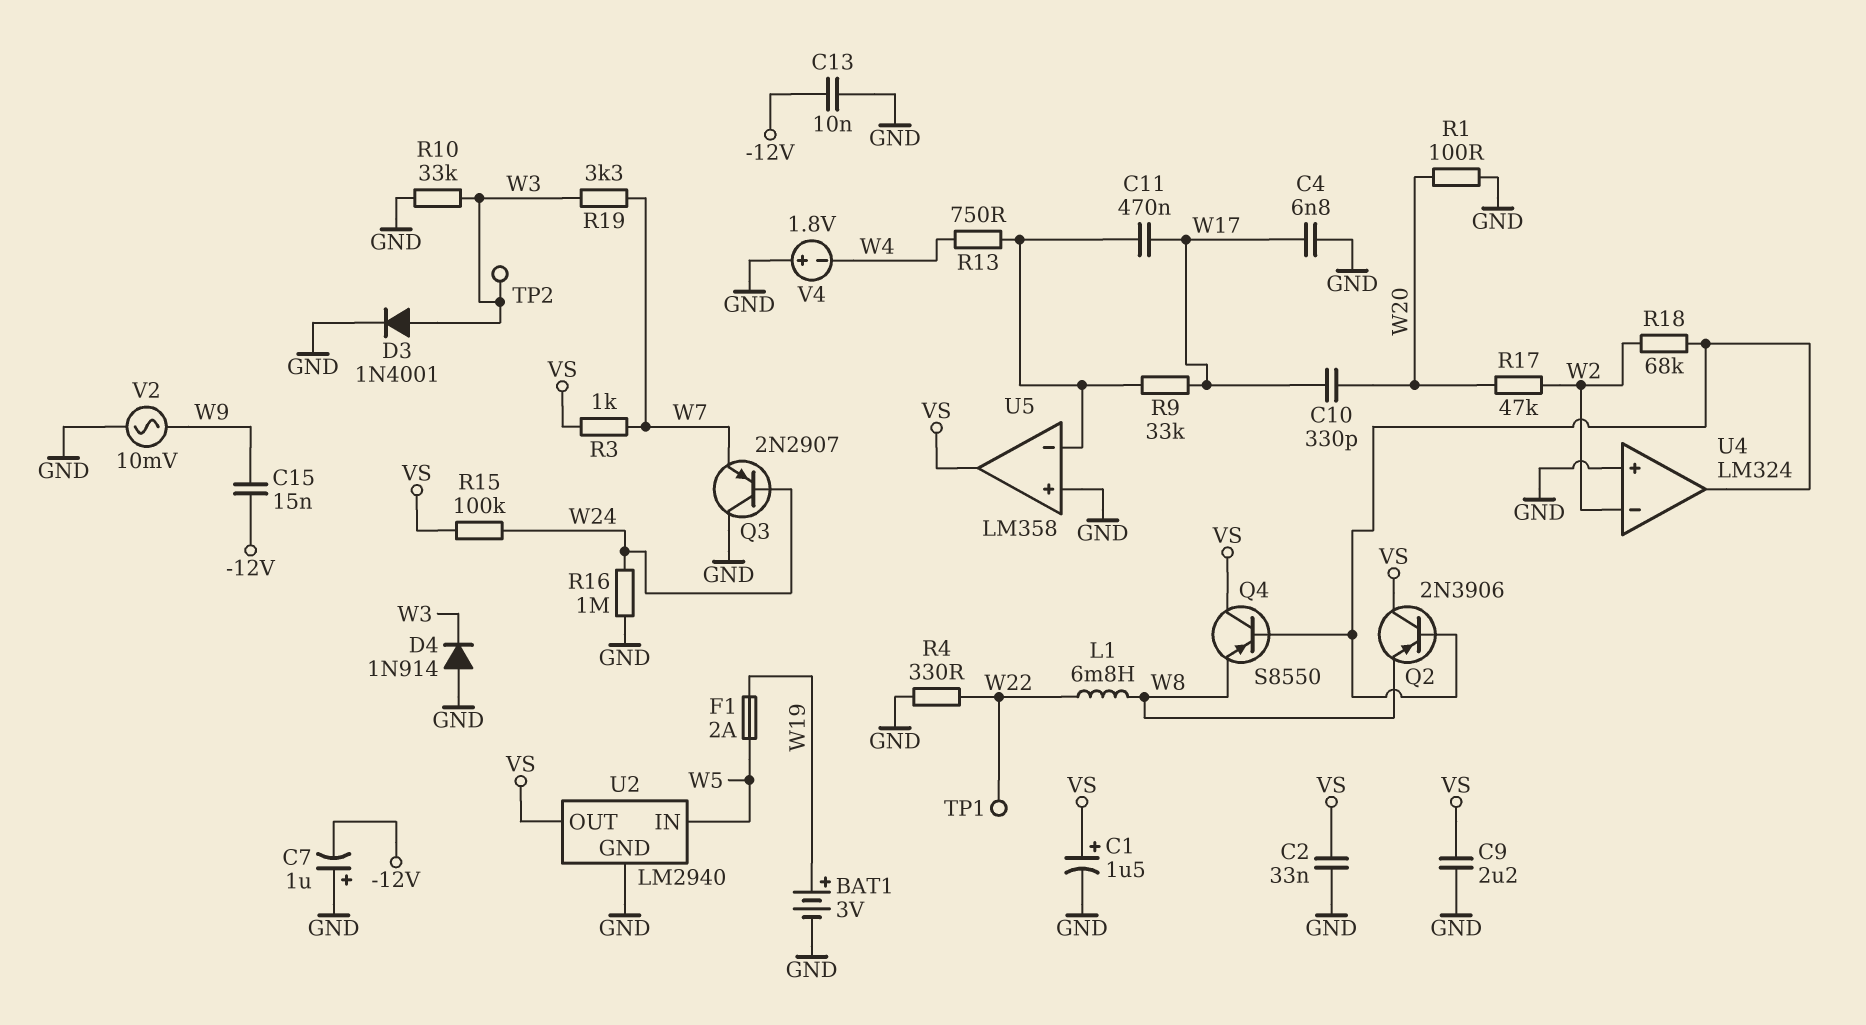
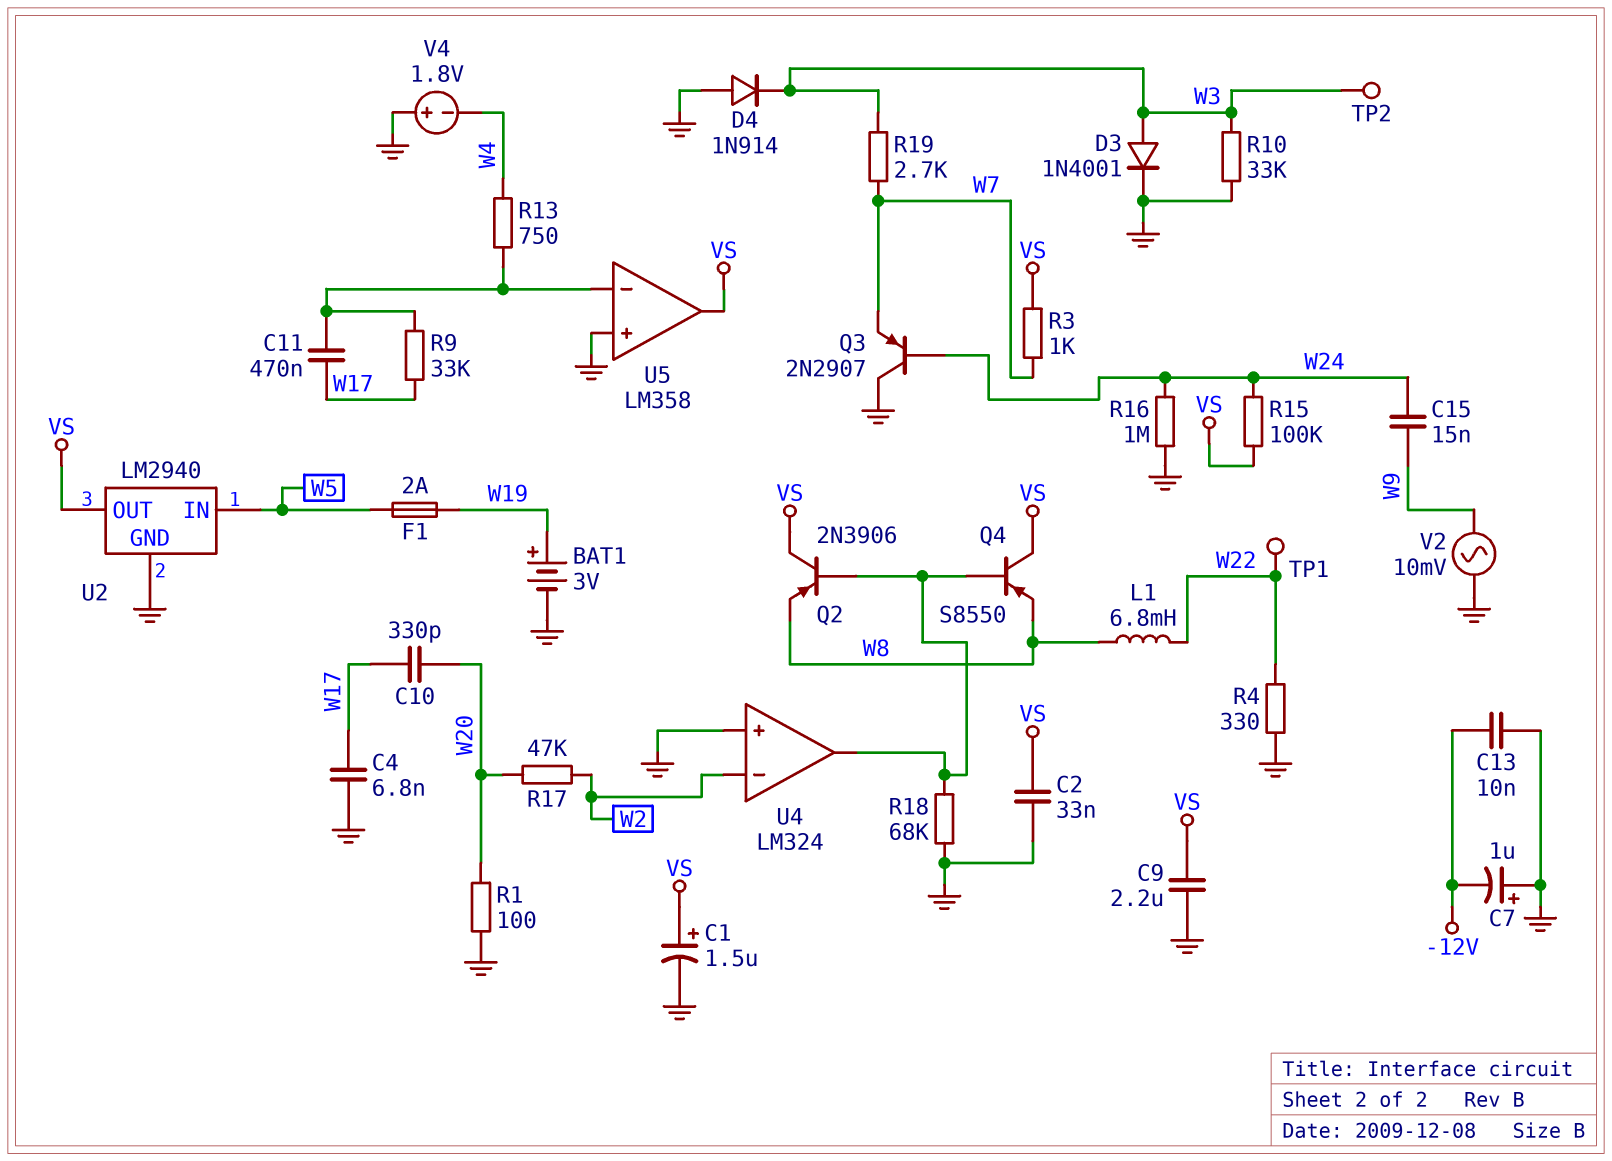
C15: 15nF (-12V, W9) -> 15nF (W9, W24)
R18: 68k (U4/out, W2) -> 68k (GND, U4/out)
R19: 3.3k (W3, W7) -> 2.7k (W3, W7)

